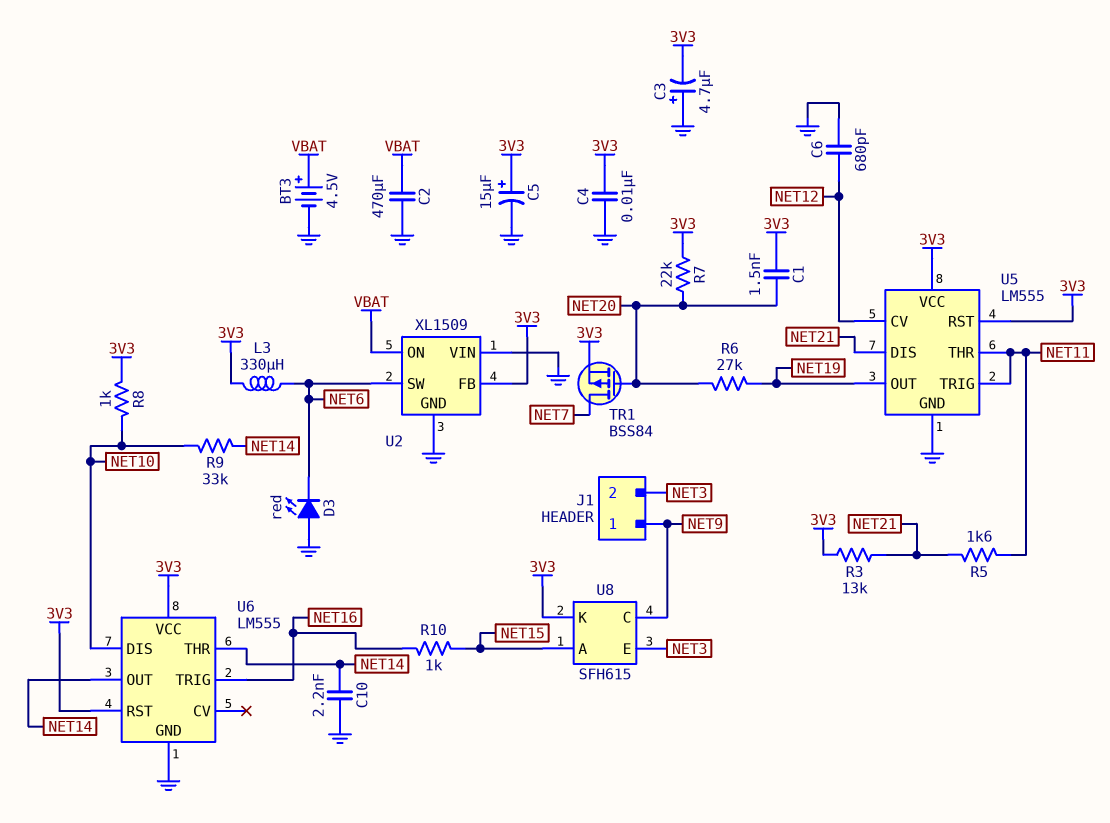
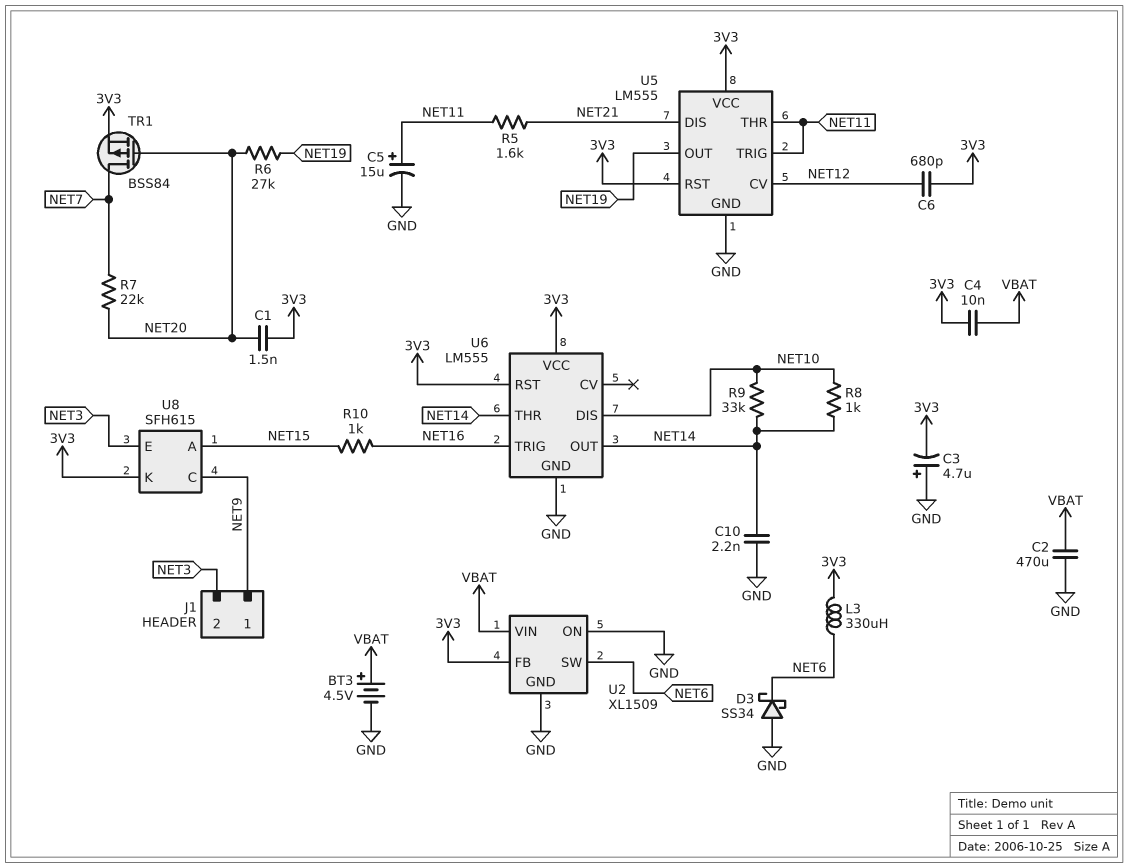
C4: 10nF (3V3, GND) -> 10nF (3V3, VBAT)
C5: 15uF (plus 3V3, minus GND) -> 15uF (plus NET11, minus GND)
C6: 680pF (GND, NET12) -> 680pF (3V3, NET12)
D3: LED red (A GND, K NET6) -> schottky SS34 (A GND, K NET6)
R3: 13k (3V3, NET21) -> none
R7: 22k (3V3, NET20) -> 22k (NET7, NET20)
R8: 1k (3V3, NET10) -> 1k (NET10, NET14)
U2 pin ON: VBAT -> GND
U2 pin VIN: GND -> VBAT

